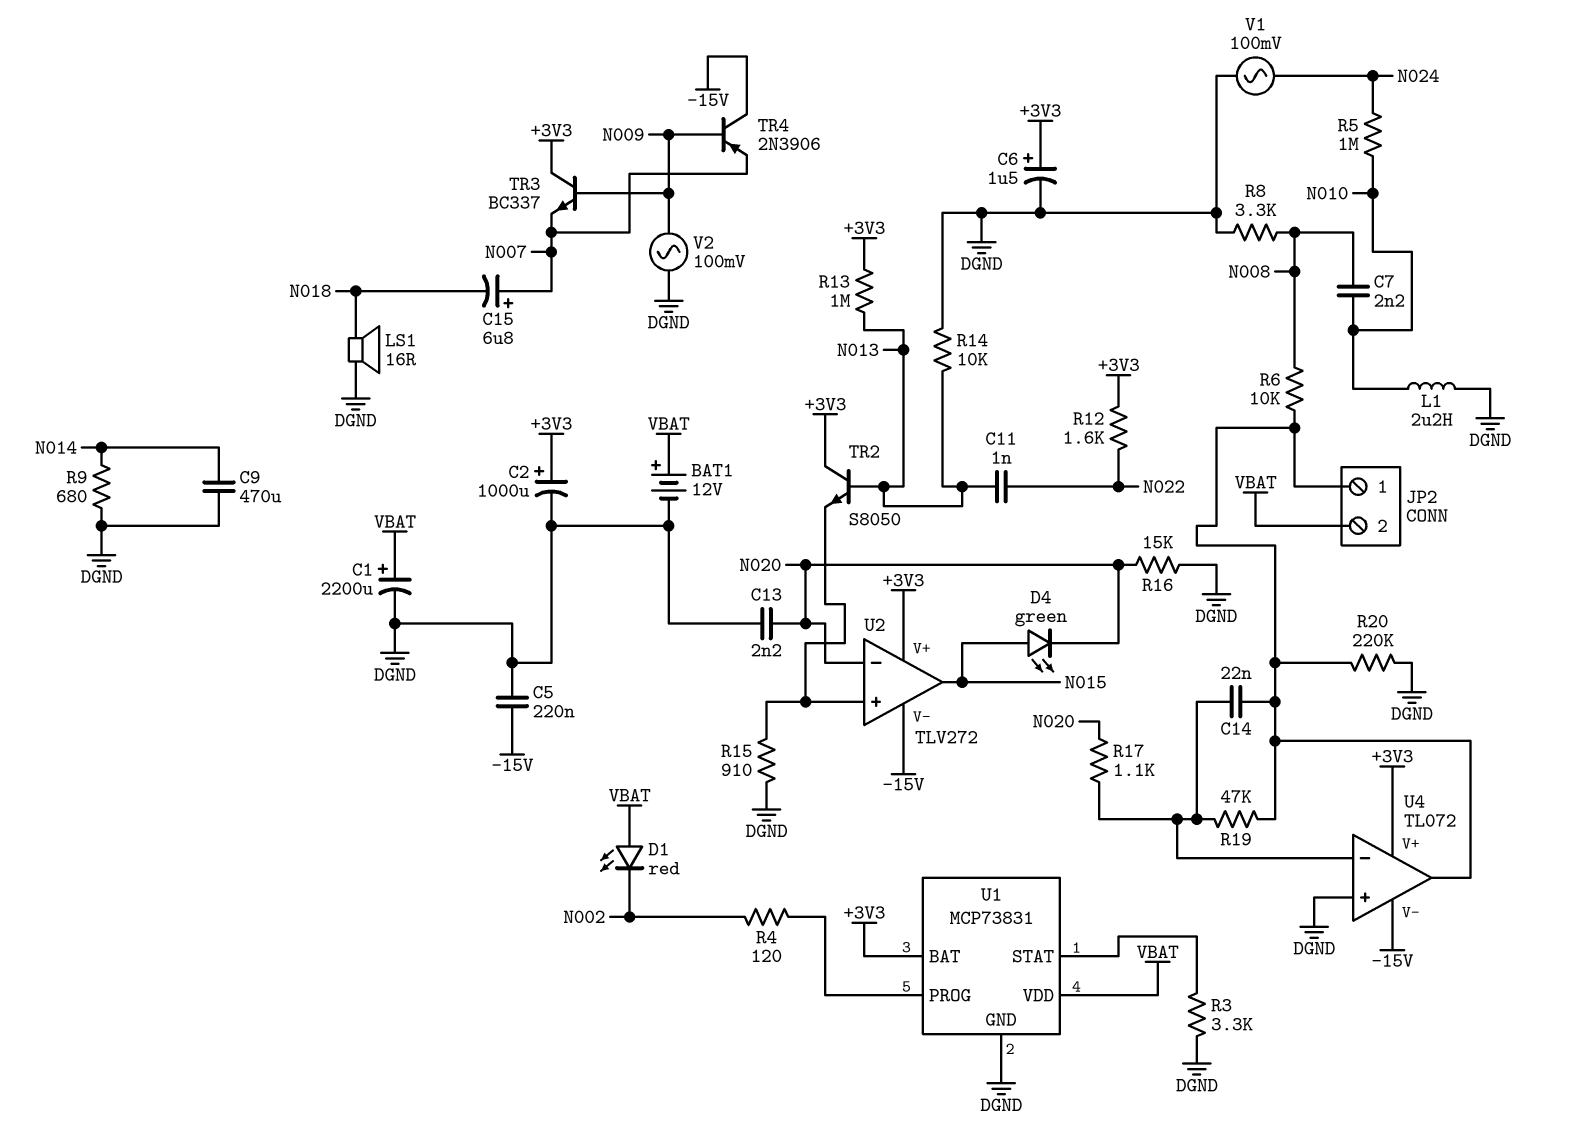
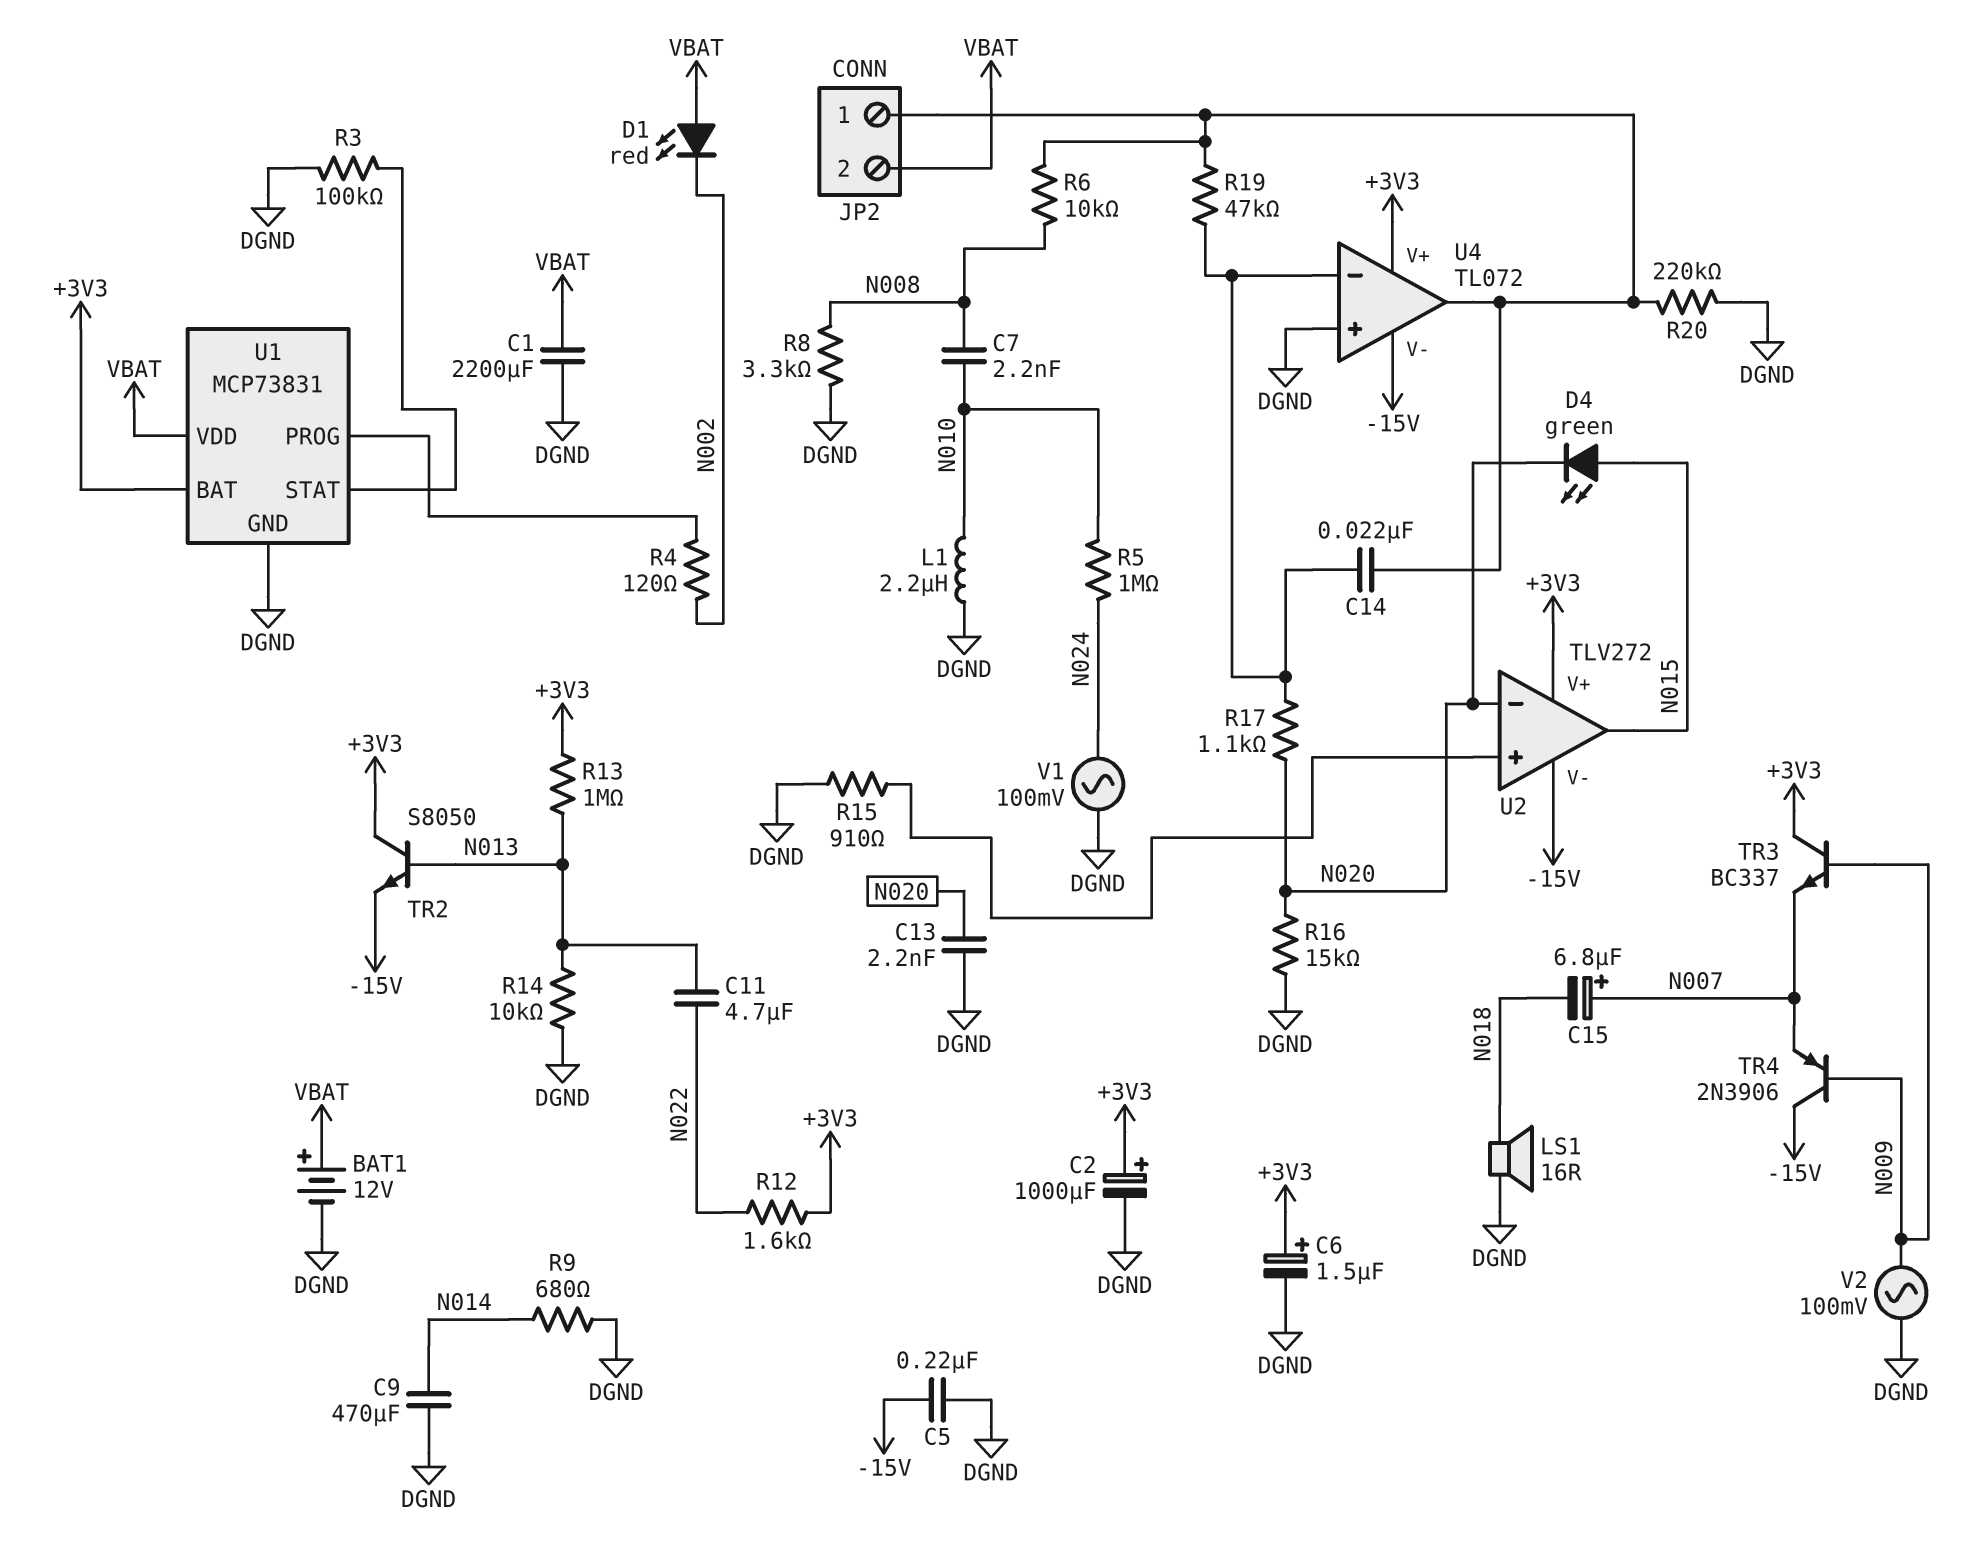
C1: 2200uF (plus VBAT, minus DGND) -> 2200uF (DGND, VBAT)
C11: 1nF (N013, N022) -> 4.7uF (N013, N022)
R3: 3.3k (DGND, U1/STAT) -> 100k (DGND, U1/STAT)
TR2: NPN S8050 (B N013, C +3V3, E U2/in+) -> NPN S8050 (B N013, C +3V3, E -15V)

